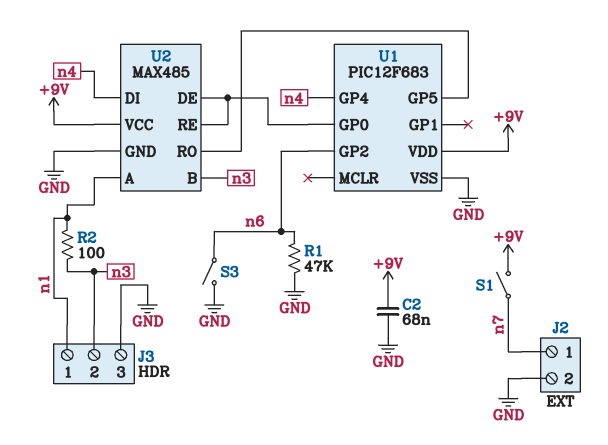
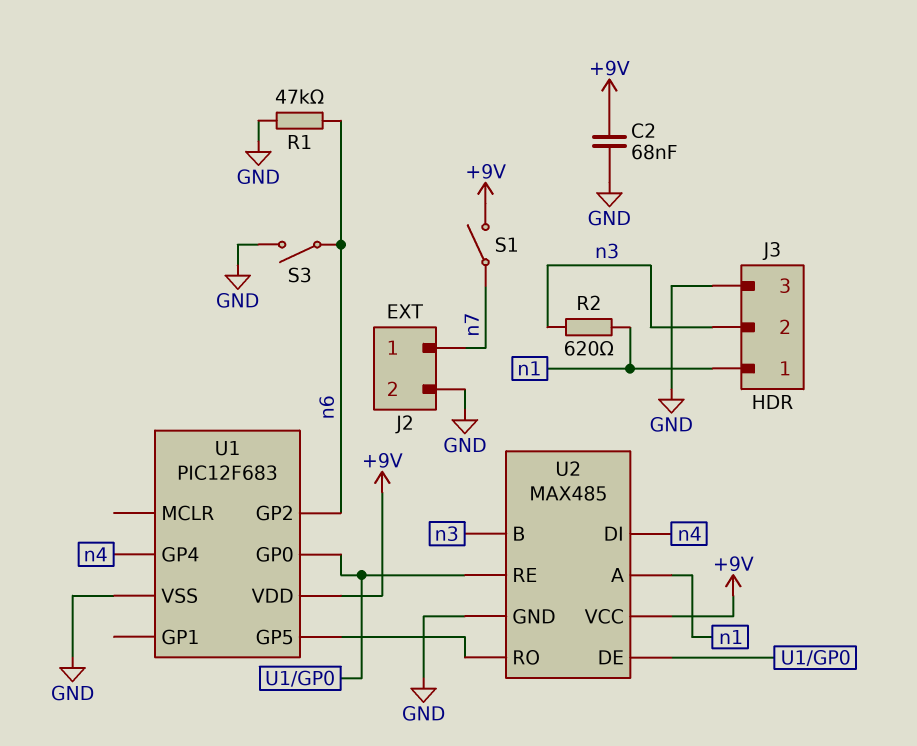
R2: 100 (n1, n3) -> 620 (n1, n3)

